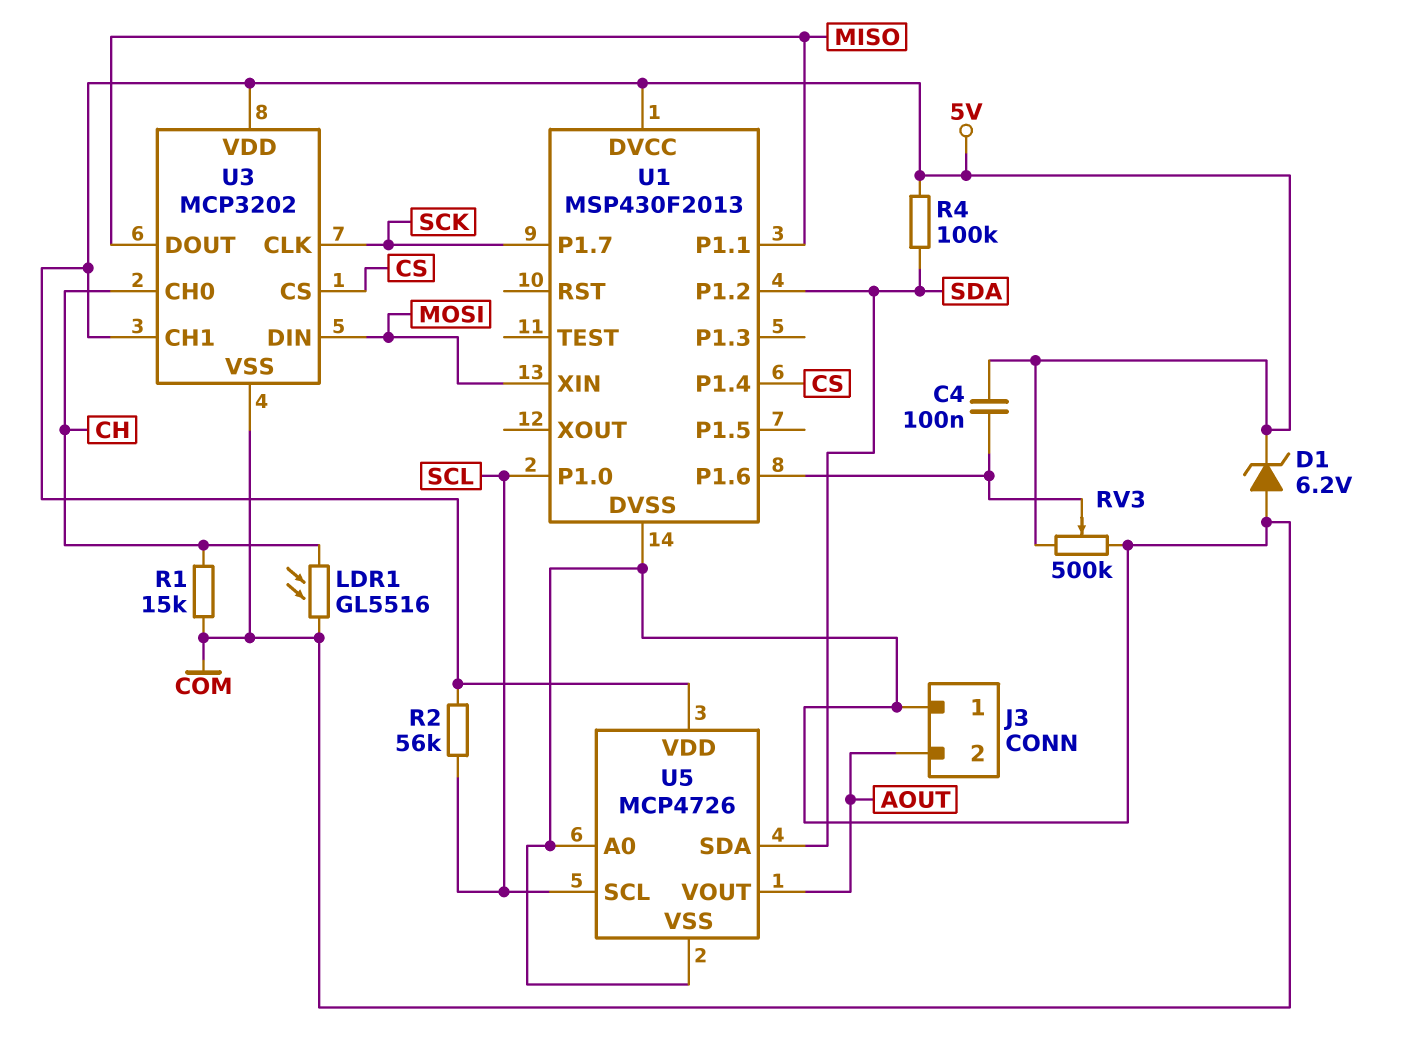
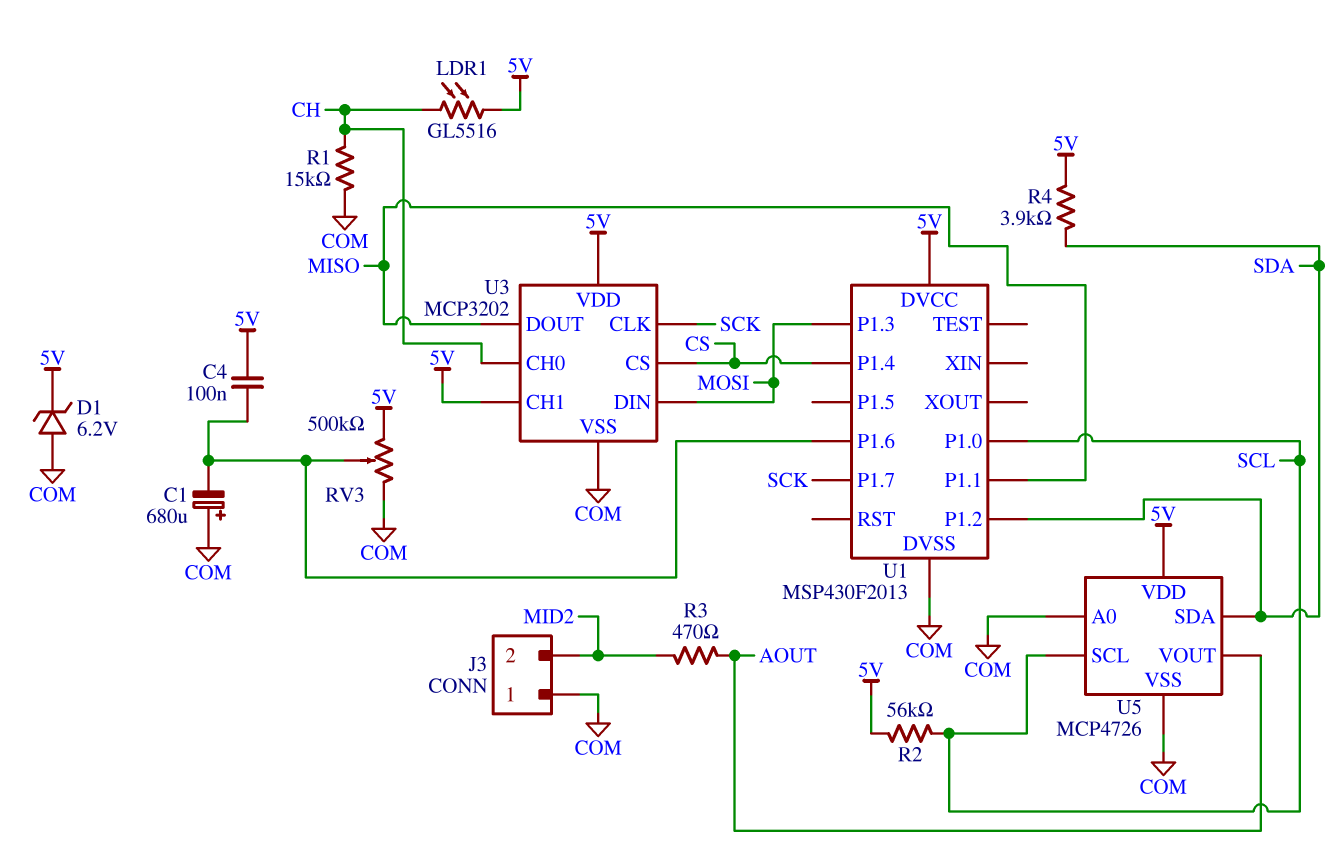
C1: none -> 680uF (plus COM, minus U1/P1.6)
J3 pin 2: AOUT -> MID2
LDR1: GL5516 (CH, COM) -> GL5516 (5V, CH)
R3: none -> 470 (AOUT, MID2)
R4: 100k (5V, SDA) -> 3.9k (5V, SDA)
U1 pin P1.3: none -> MOSI
U1 pin XIN: MOSI -> none

